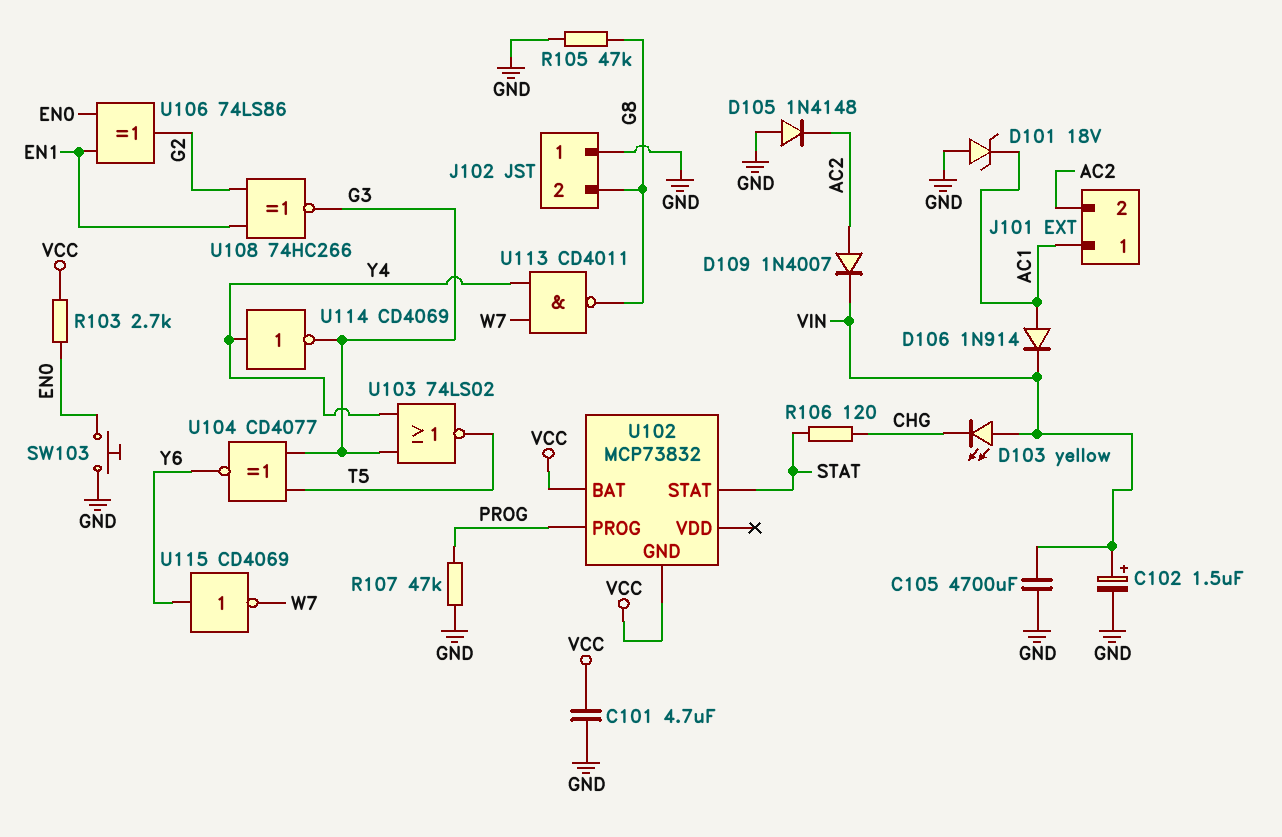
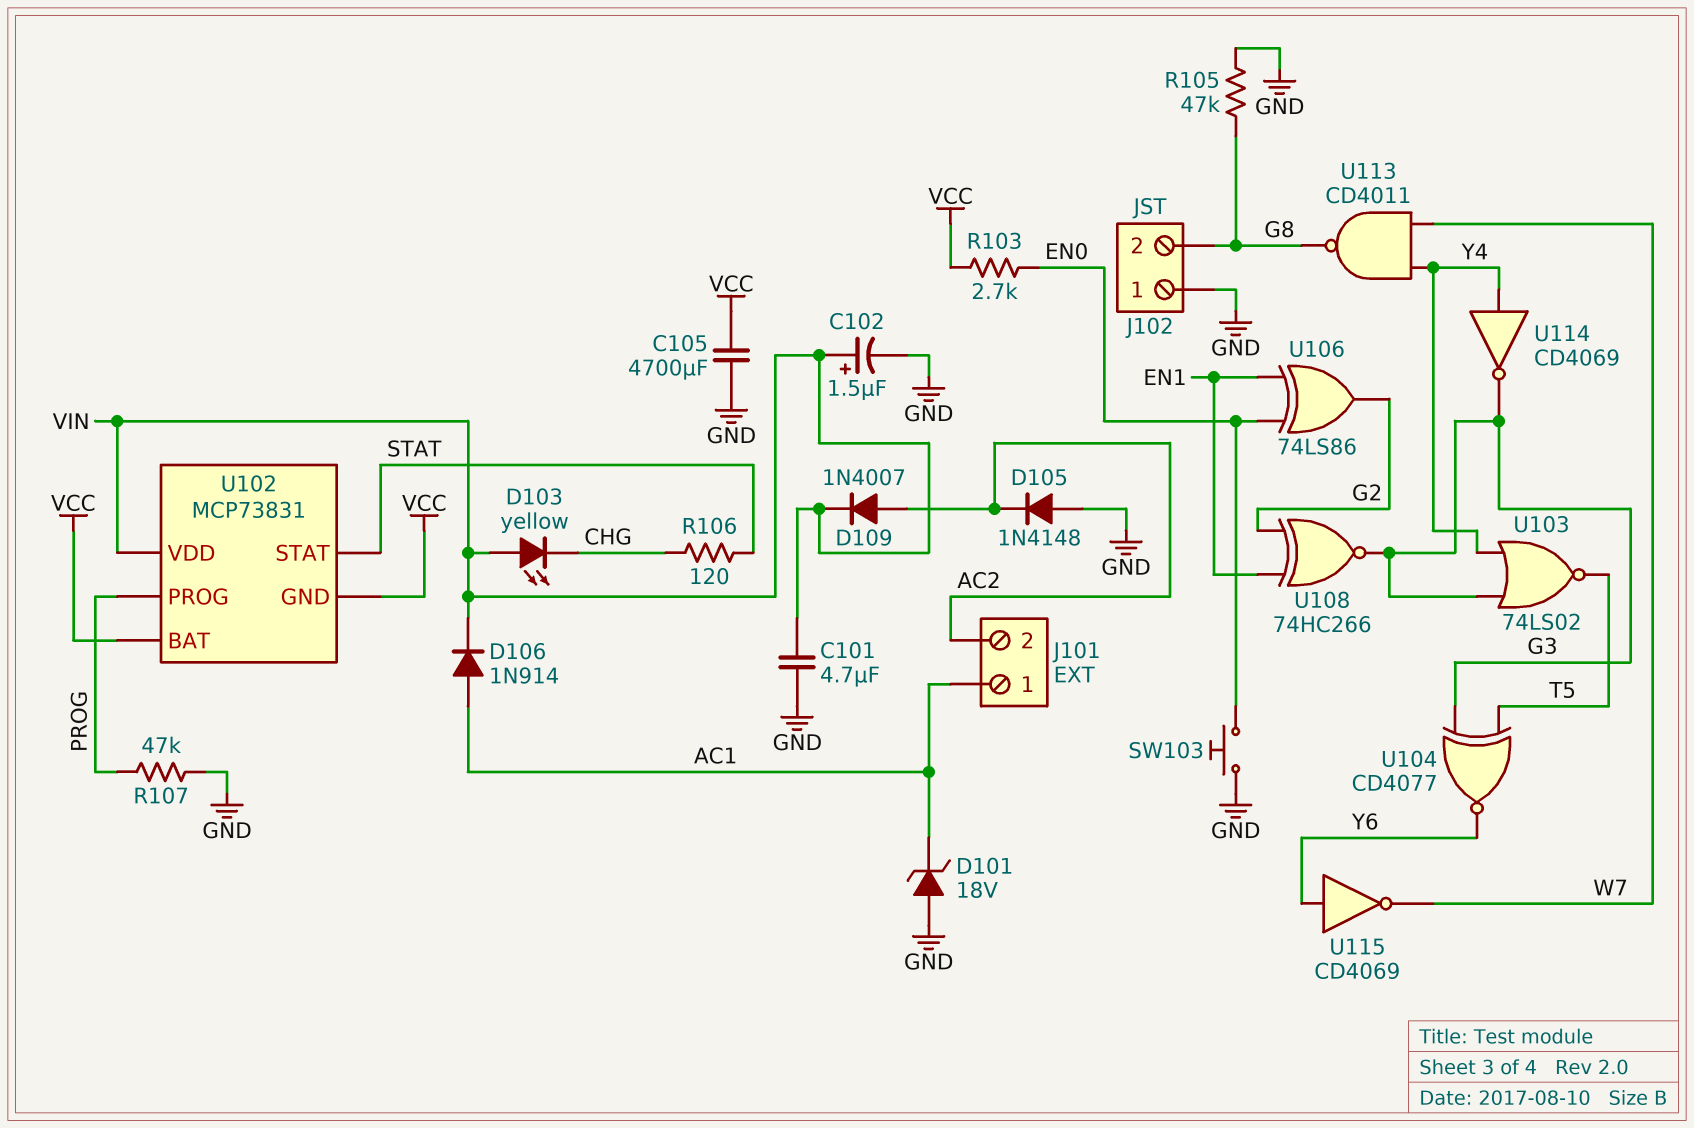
C101: 4.7uF (GND, VCC) -> 4.7uF (GND, VIN)
C105: 4700uF (GND, VIN) -> 4700uF (GND, VCC)
U102: MCP73832 -> MCP73831
U102 pin VDD: none -> VIN

